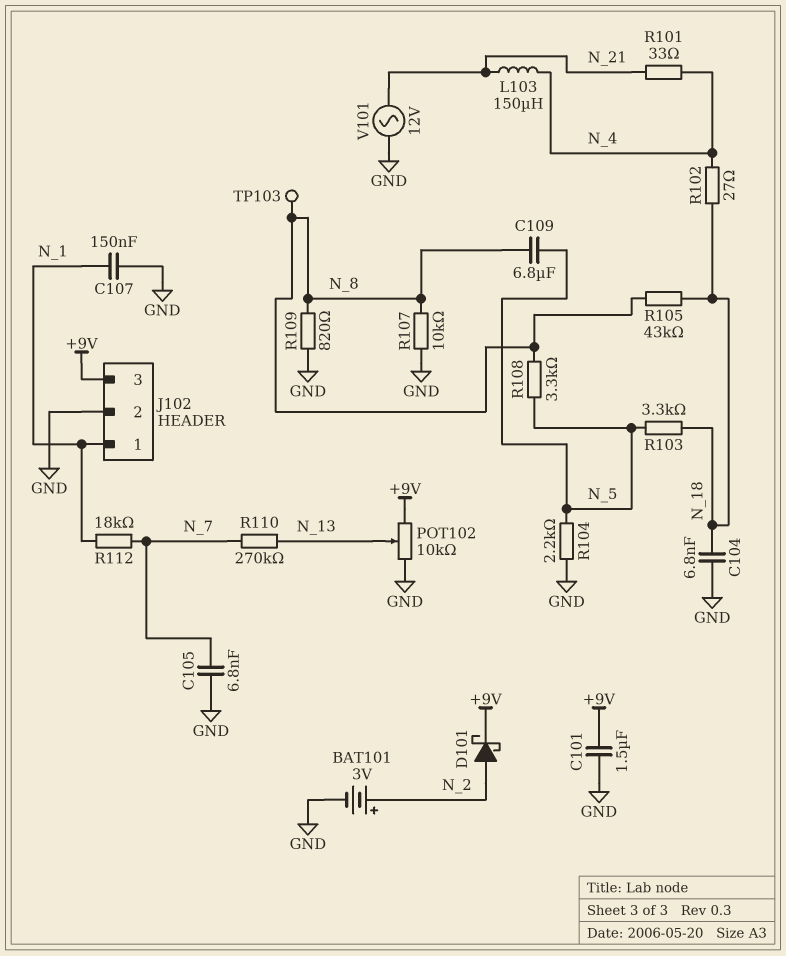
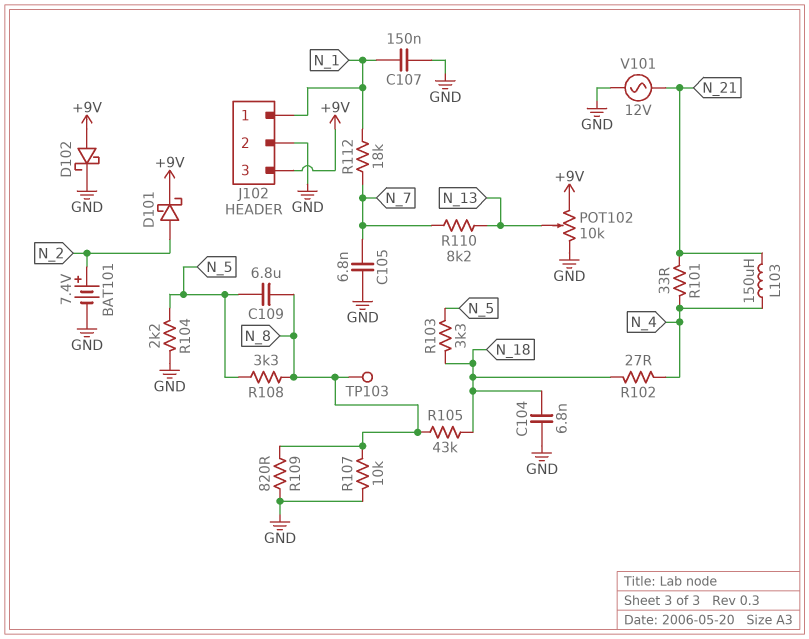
BAT101: 3V (plus N_2, minus GND) -> 7.4V (plus N_2, minus GND)
C101: 1.5uF (+9V, GND) -> none
D102: none -> schottky (A +9V, K GND)
R110: 270k (N_7, N_13) -> 8.2k (N_7, N_13)

